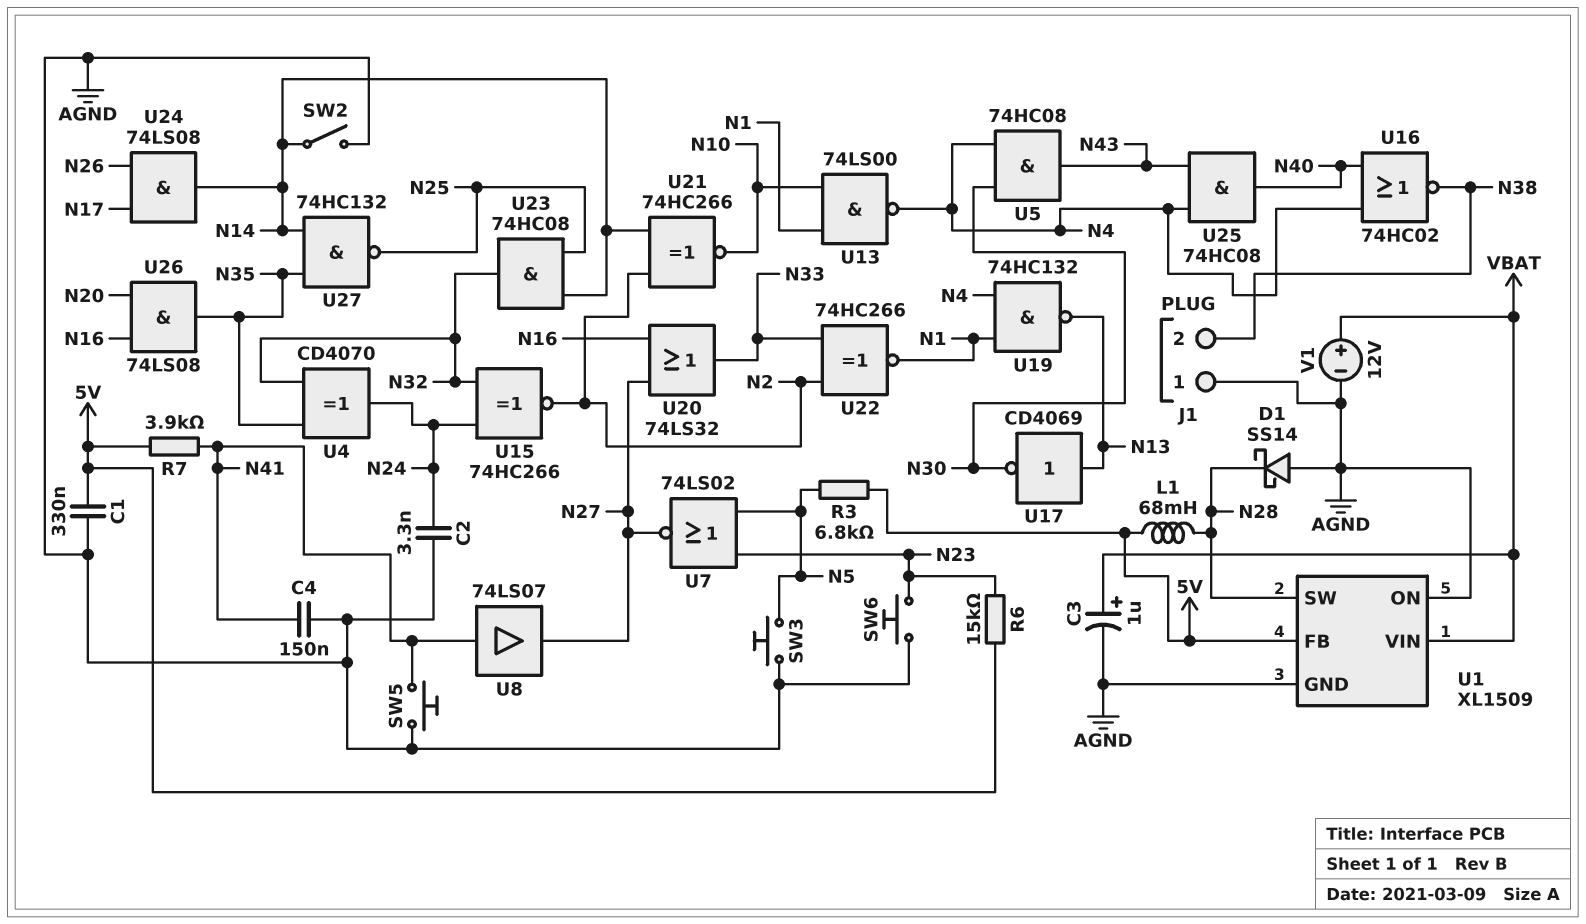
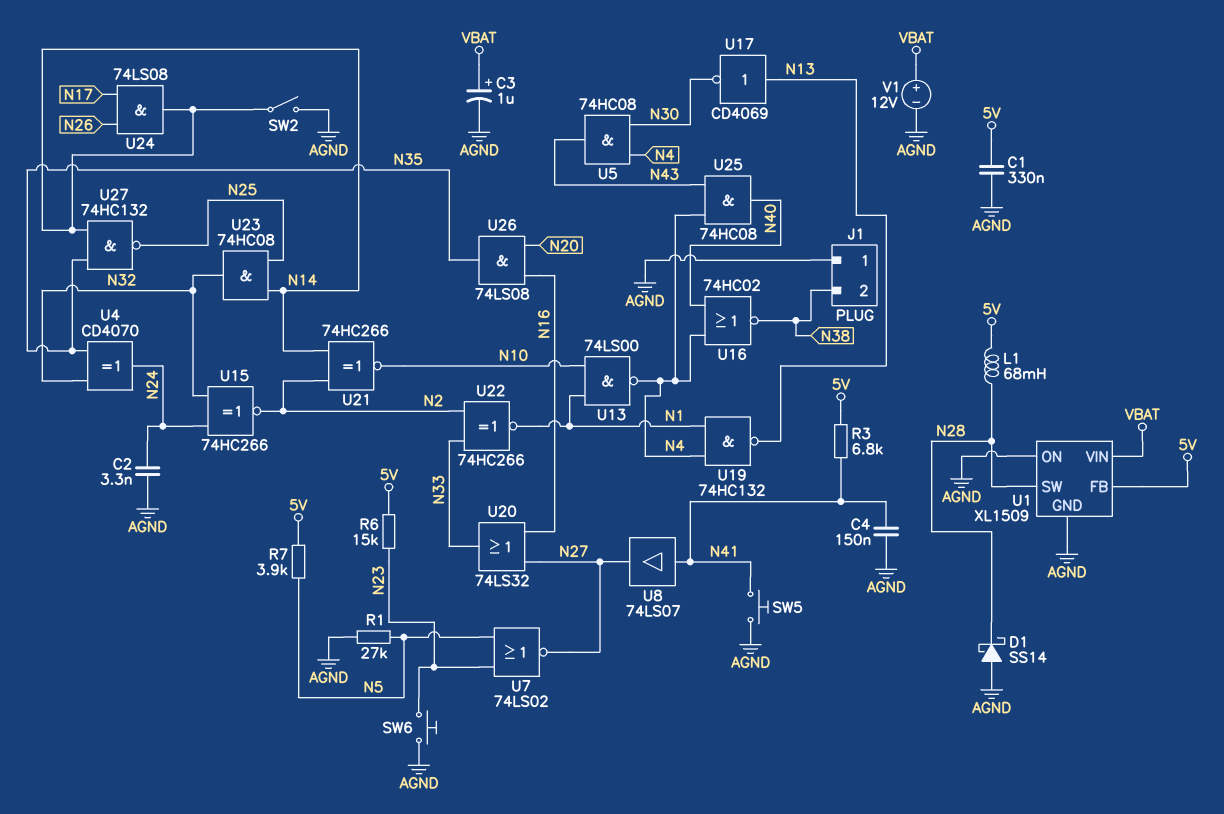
R1: none -> 27k (AGND, N5)
R3: 6.8k (5V, N5) -> 6.8k (5V, N41)
R7: 3.9k (5V, N41) -> 3.9k (5V, N5)
SW3: button (AGND, N5) -> none

